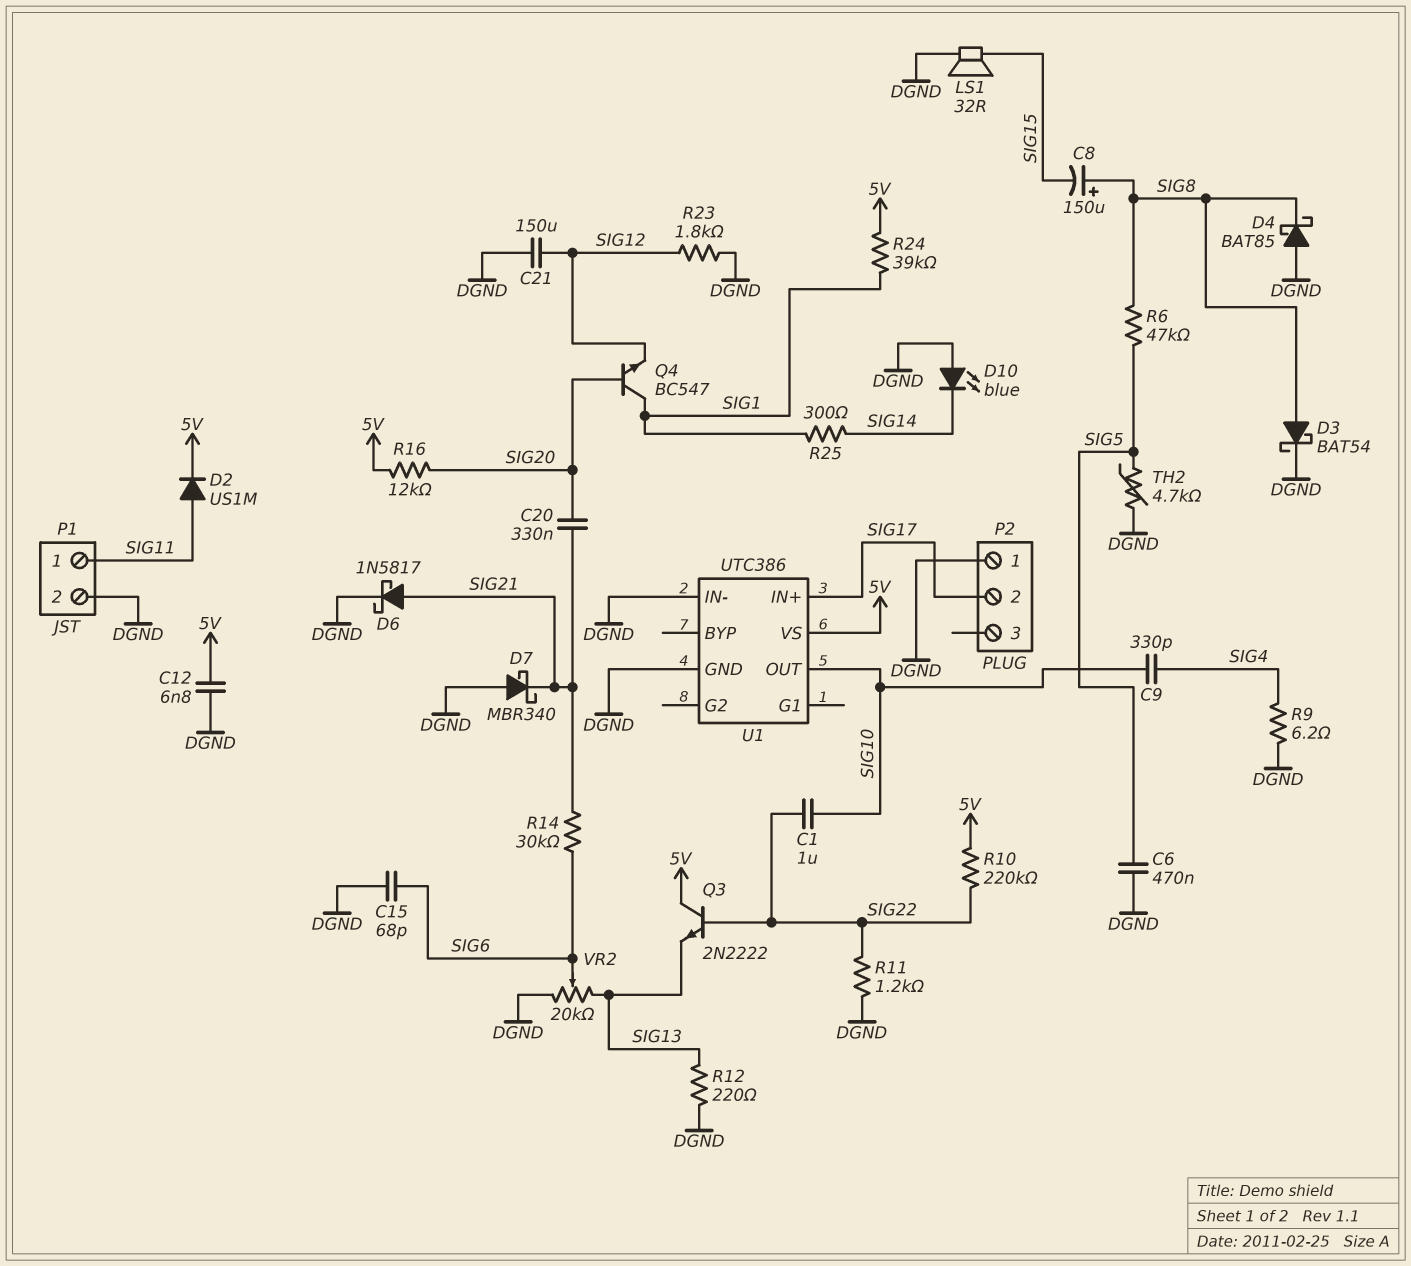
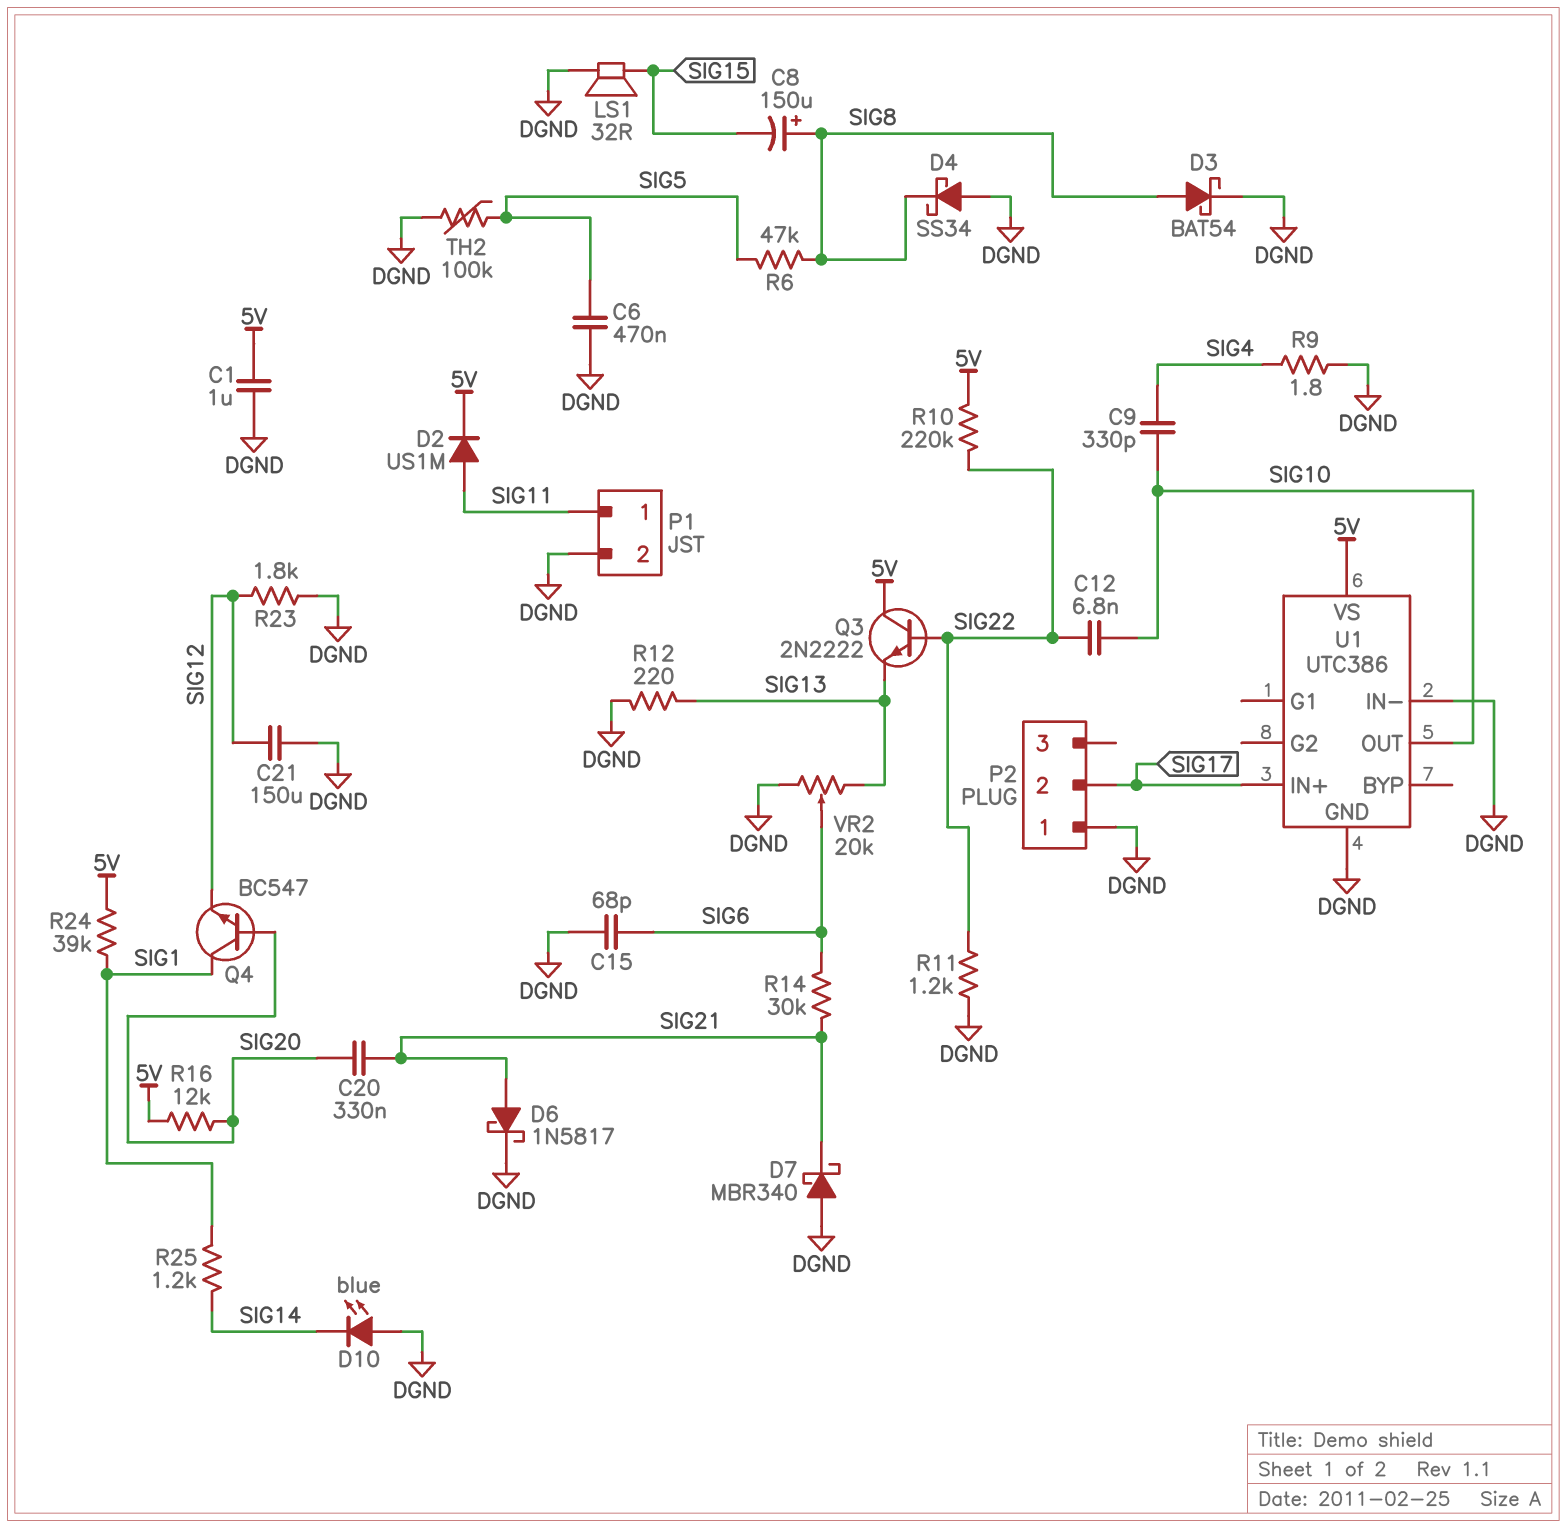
C1: 1uF (SIG10, SIG22) -> 1uF (5V, DGND)
C12: 6.8nF (5V, DGND) -> 6.8nF (SIG10, SIG22)
D4: schottky BAT85 (A DGND, K SIG8) -> schottky SS34 (A DGND, K SIG8)
R9: 6.2 (DGND, SIG4) -> 1.8 (DGND, SIG4)
R25: 300 (SIG1, SIG14) -> 1.2k (SIG1, SIG14)
TH2: 4.7k (DGND, SIG5) -> 100k (DGND, SIG5)

